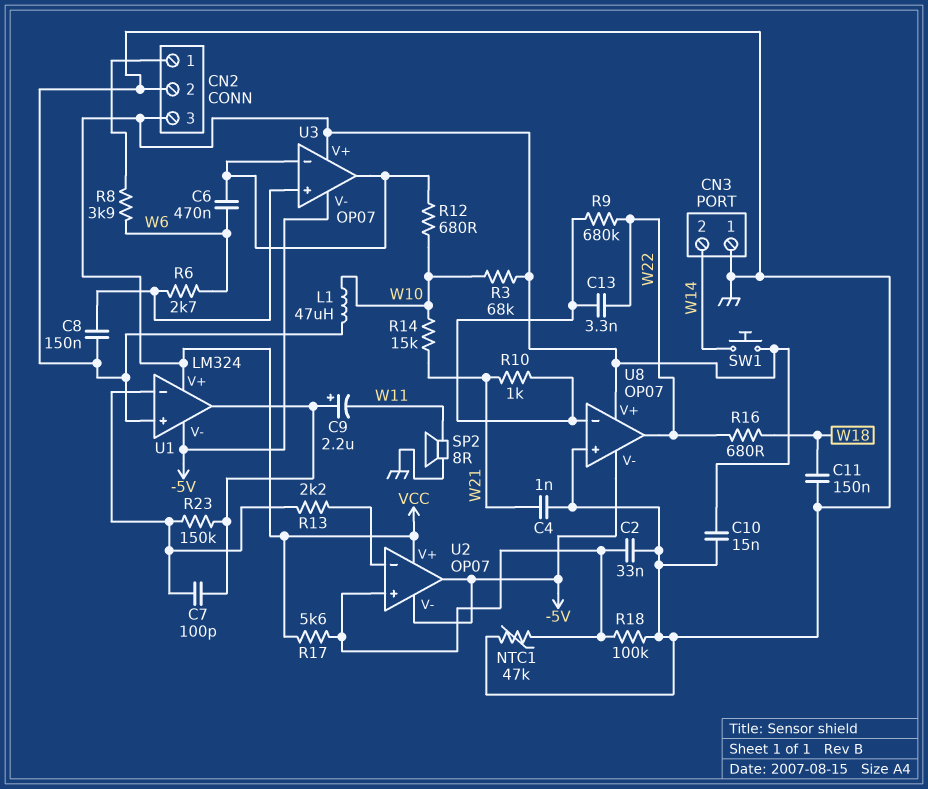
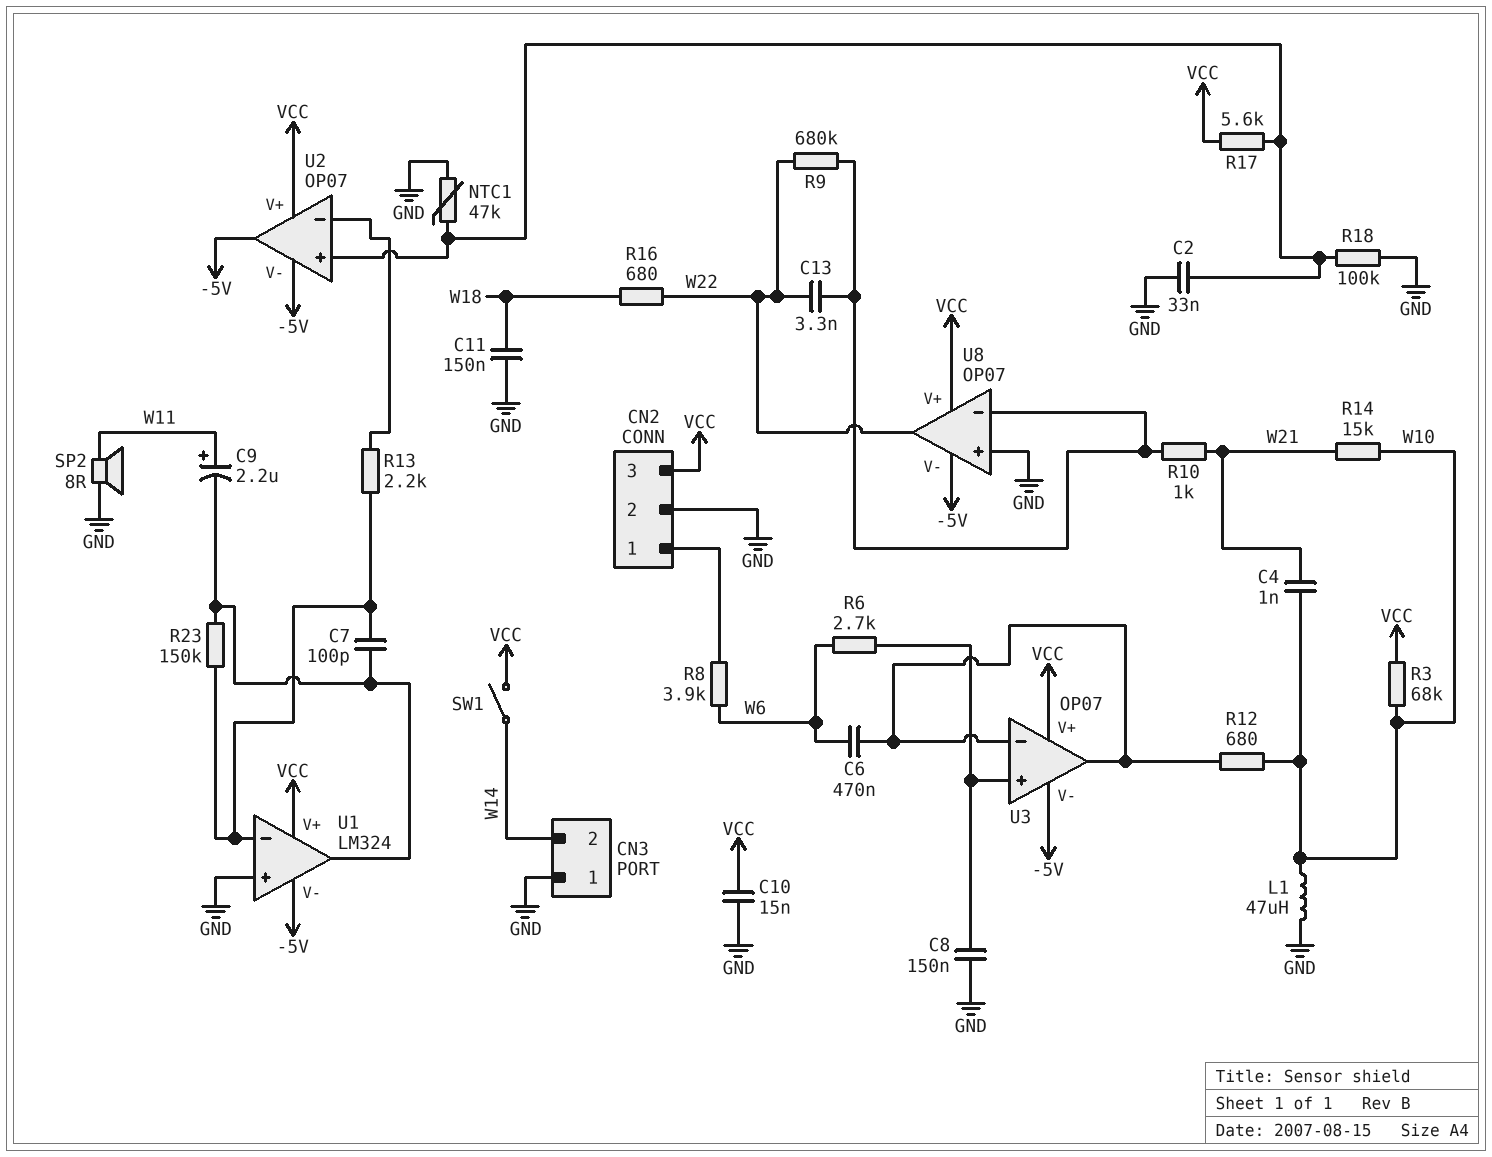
C4: 1nF (GND, W21) -> 1nF (W10, W21)
C9: 2.2uF (plus U1/out, minus W11) -> 2.2uF (plus W11, minus U1/out)
SW1: button (VCC, W14) -> switch (VCC, W14)

